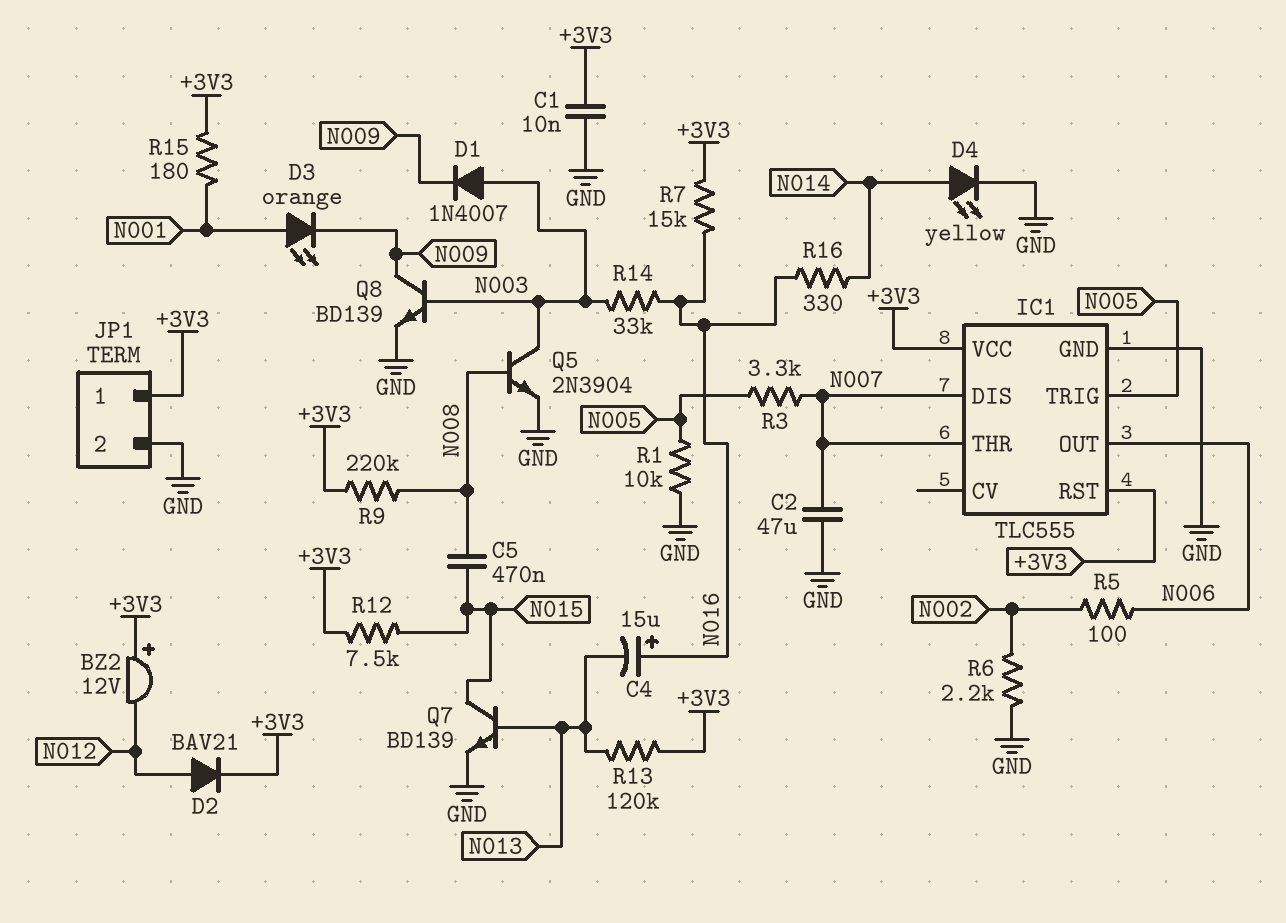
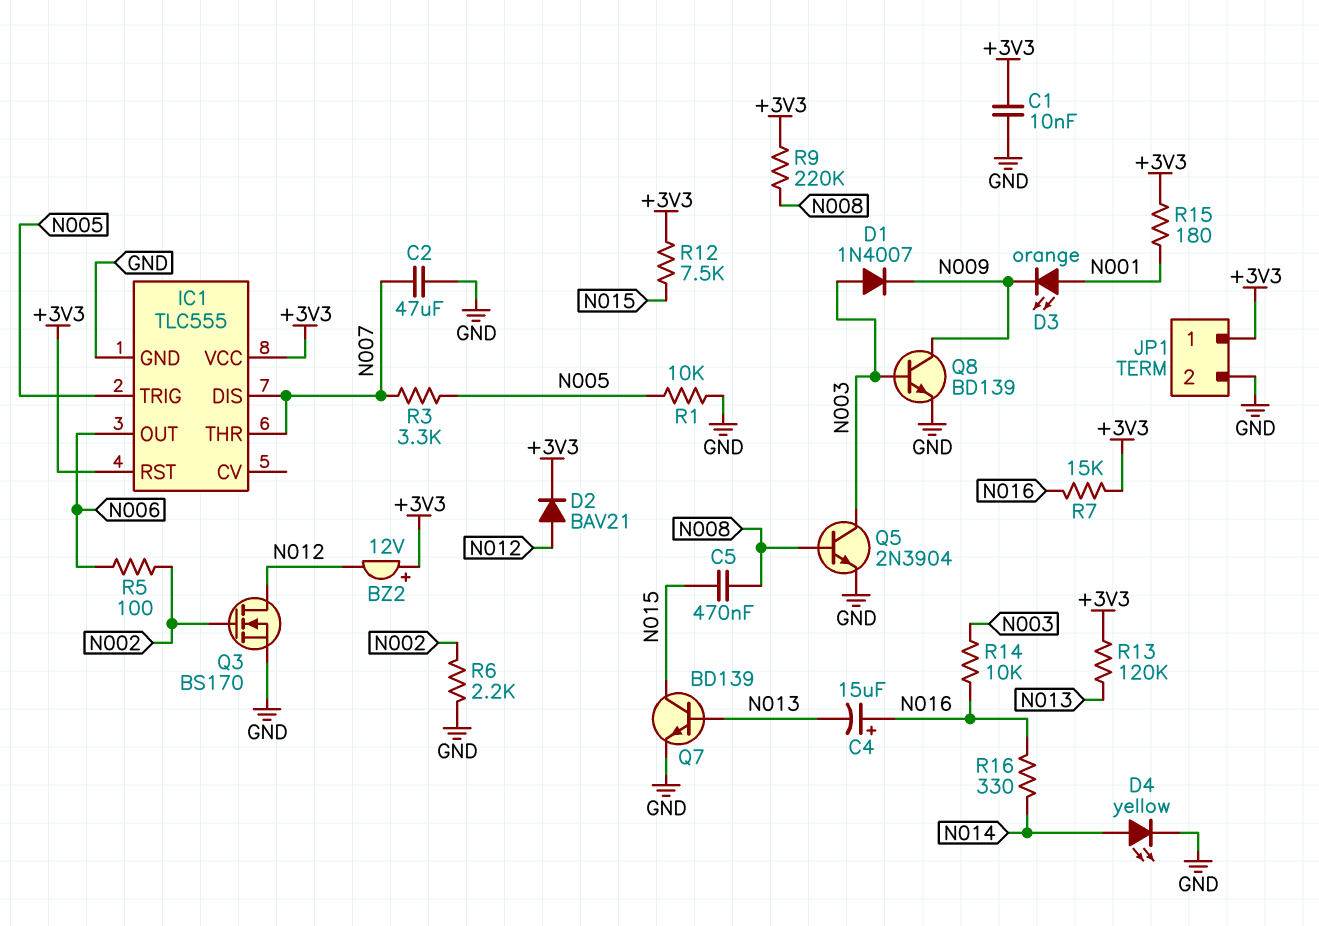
Q3: none -> NMOS BS170 (G N002, D N012, S GND)
R14: 33k (N003, N016) -> 10k (N003, N016)

